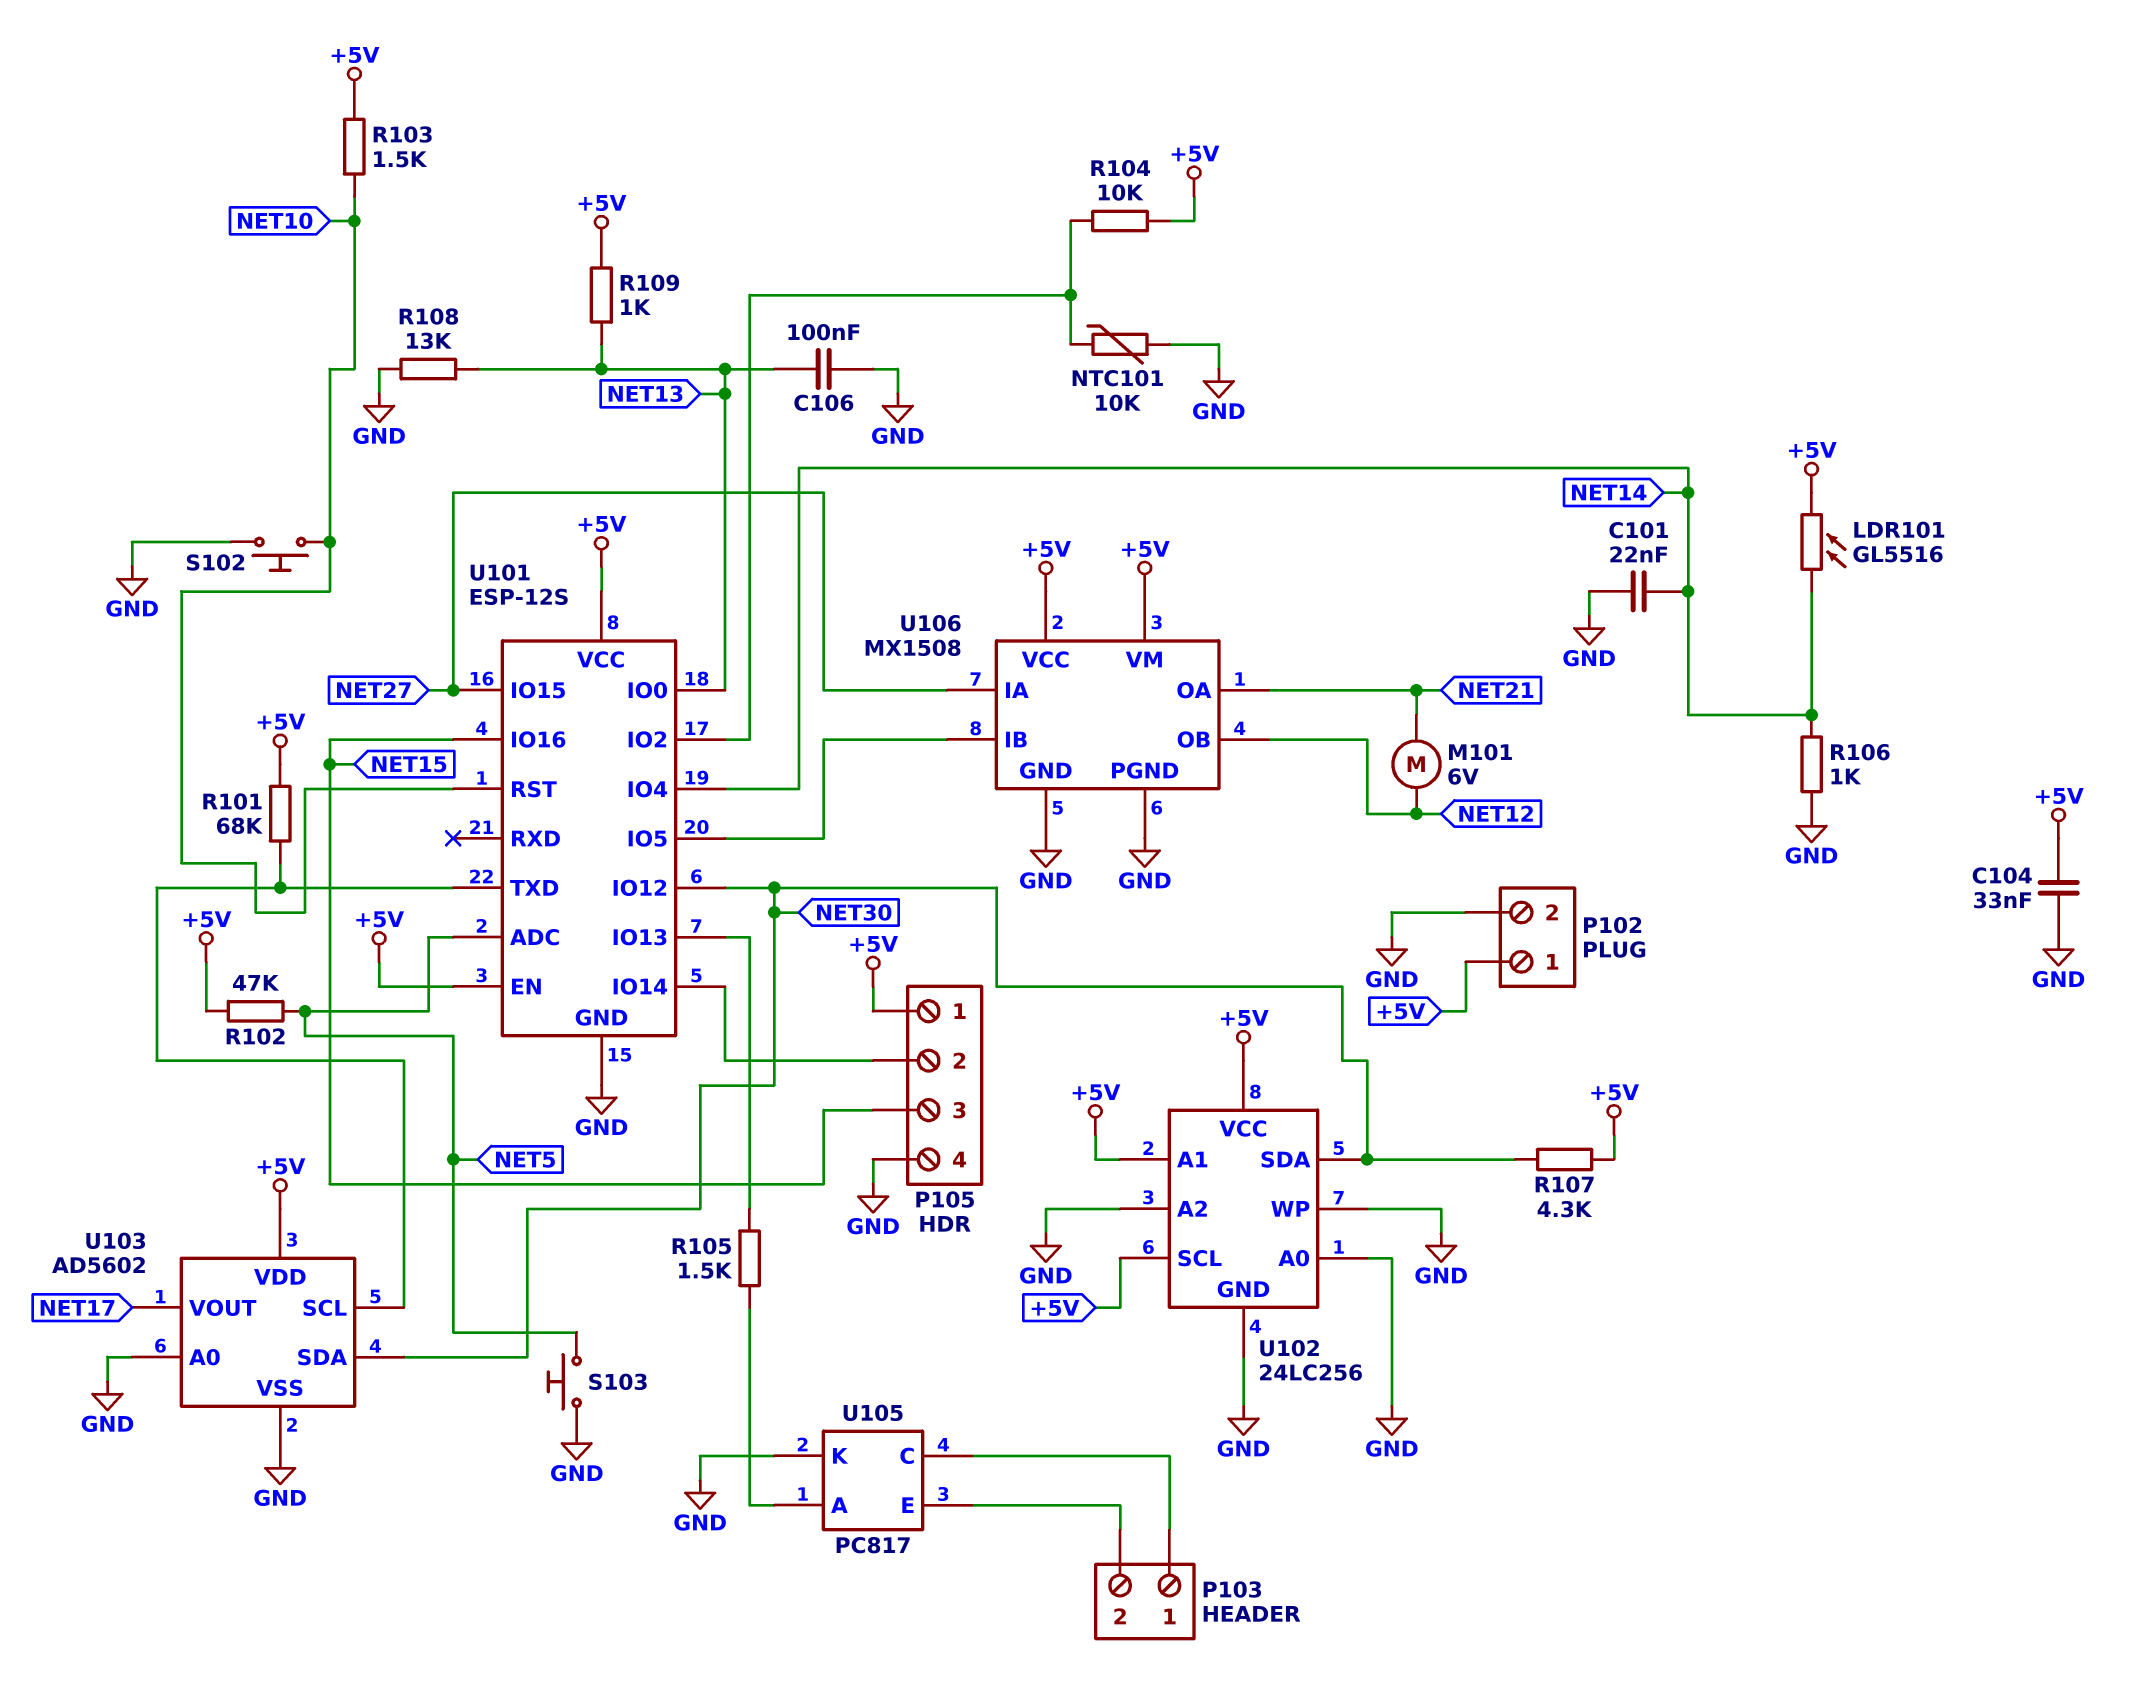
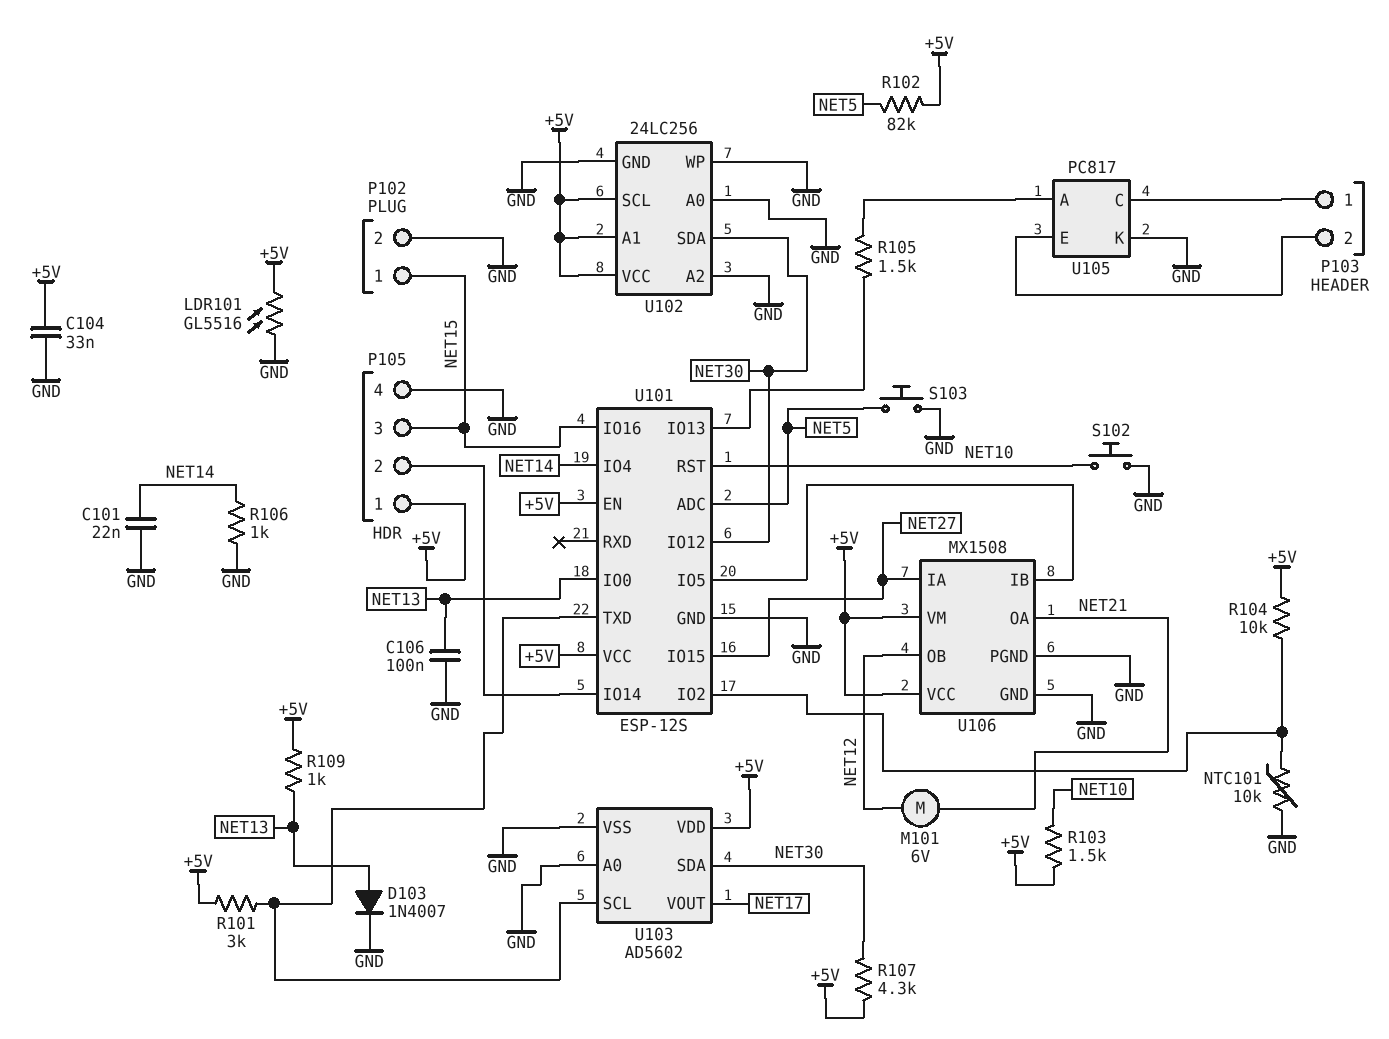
D103: none -> diode 1N4007 (A NET13, K GND)
LDR101: GL5516 (+5V, NET14) -> GL5516 (+5V, GND)
P102 pin 1: +5V -> NET15
R101: 68k (+5V, U101/TXD) -> 3k (+5V, U101/TXD)
R102: 47k (+5V, NET5) -> 82k (+5V, NET5)
R108: 13k (GND, NET13) -> none

